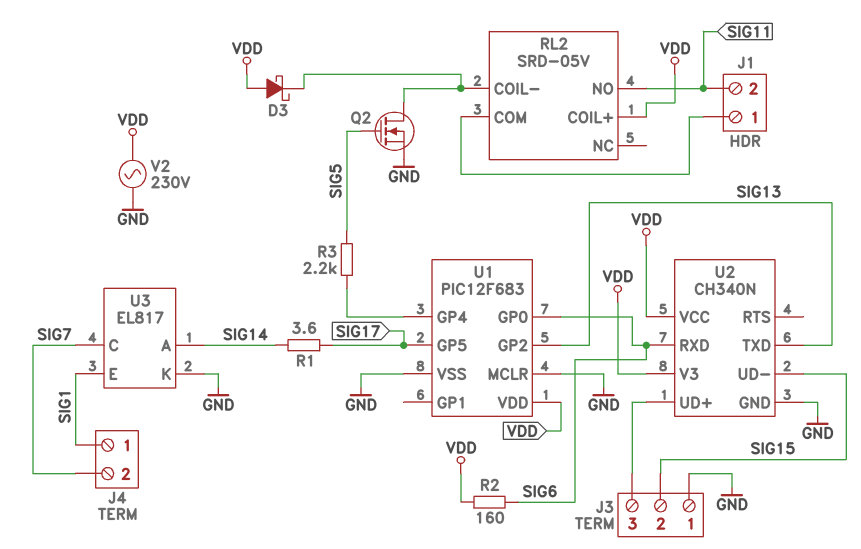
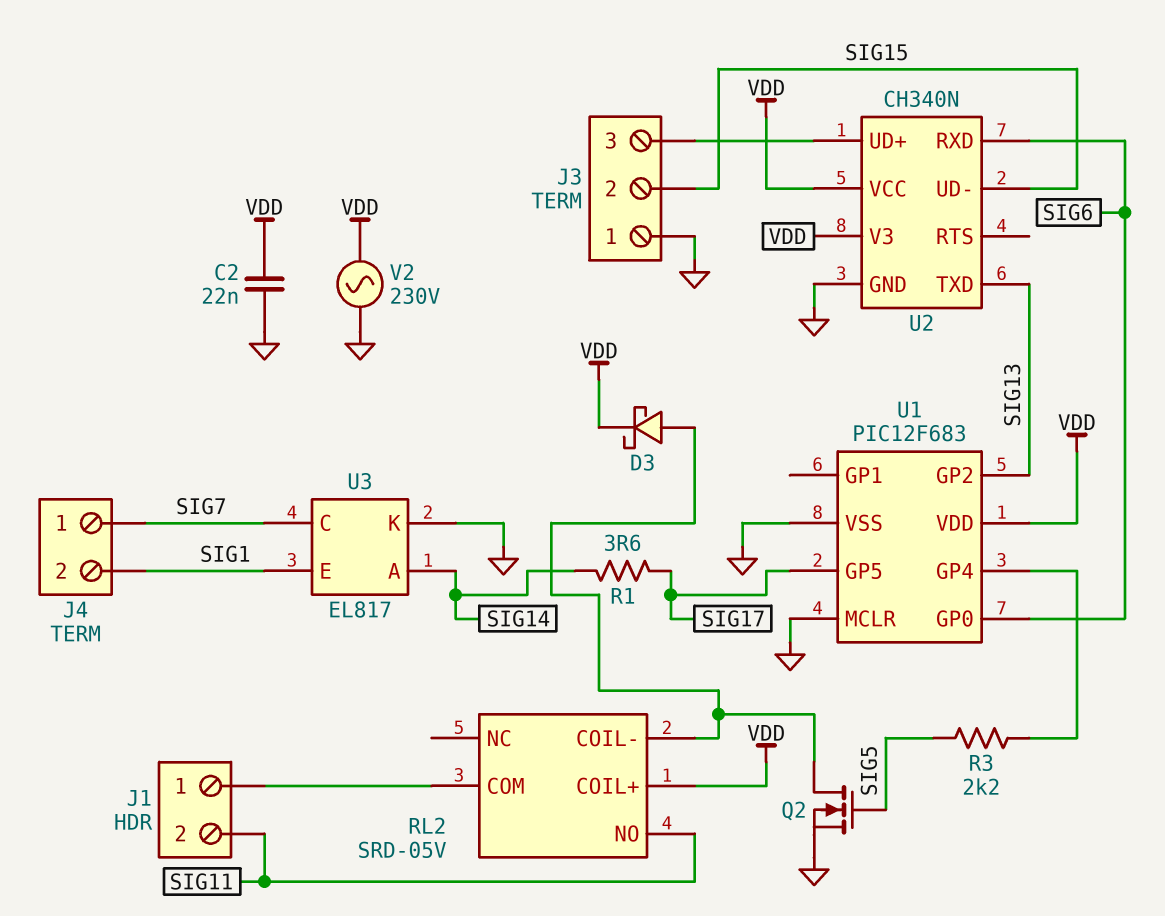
C2: none -> 22nF (GND, VDD)
D3: schottky (A VDD, K RL2/COIL-) -> schottky (A RL2/COIL-, K VDD)
J4 pin 1: SIG1 -> SIG7
J4 pin 2: SIG7 -> SIG1
R2: 160 (SIG6, VDD) -> none

